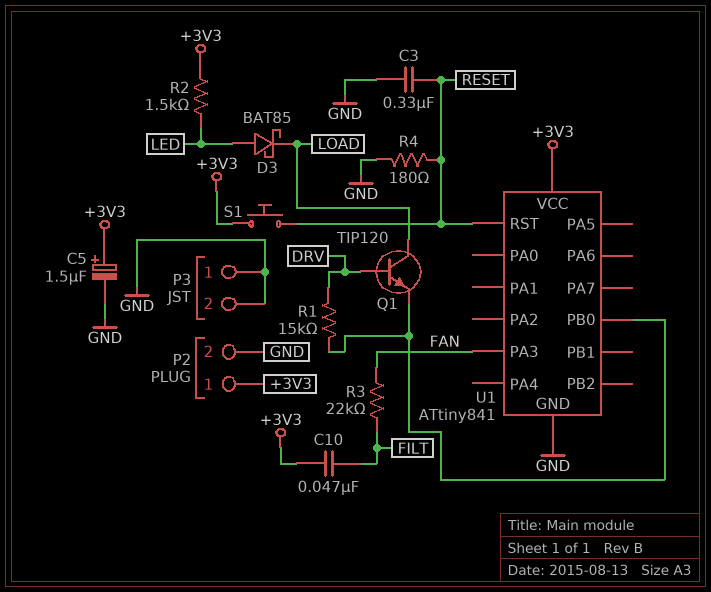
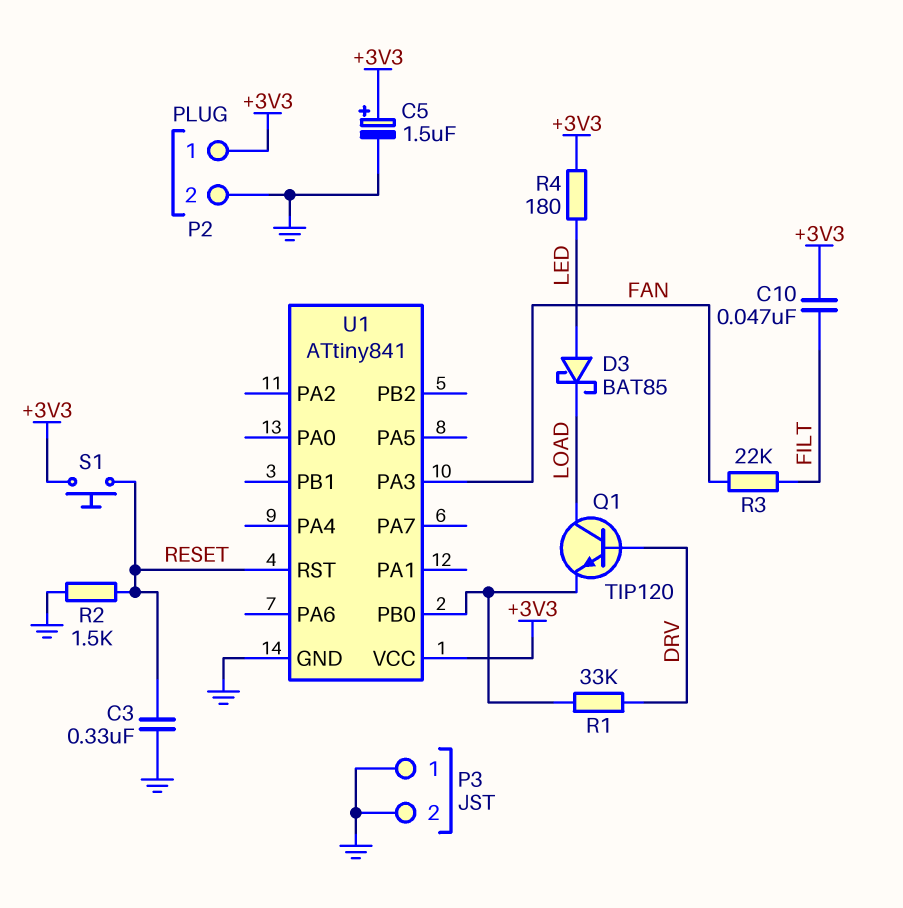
R1: 15k (DRV, U1/PB0) -> 33k (DRV, U1/PB0)
R2: 1.5k (+3V3, LED) -> 1.5k (GND, RESET)
R4: 180 (GND, RESET) -> 180 (+3V3, LED)

